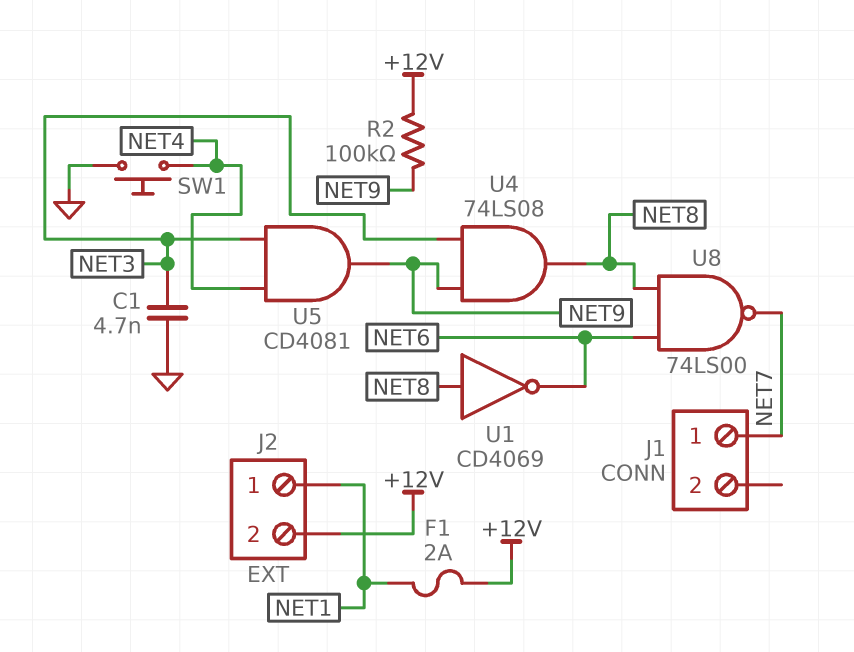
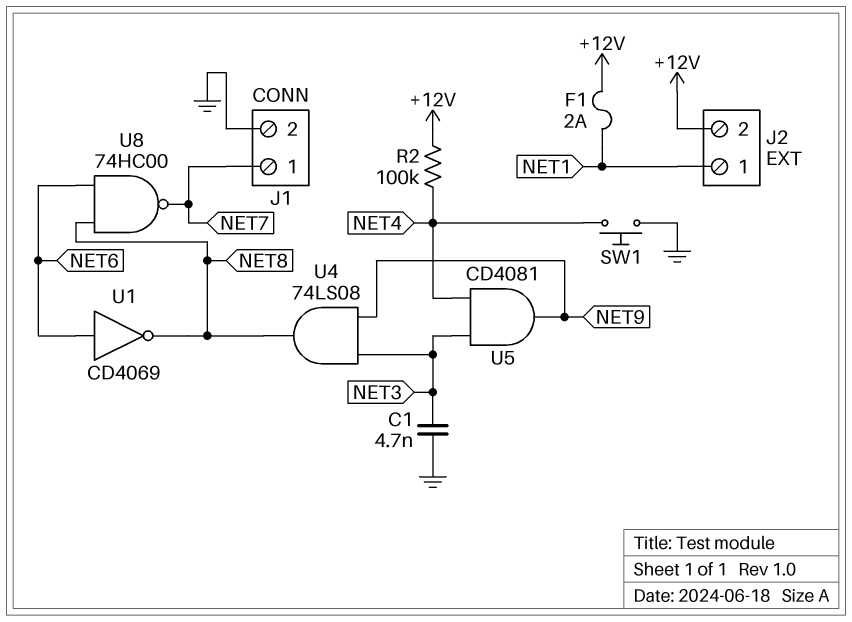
J1 pin 2: none -> GND
R2: 100k (+12V, NET9) -> 100k (+12V, NET4)
U1: NOT CD4069 (in NET8, out NET6) -> NOT CD4069 (in NET6, out NET8)
U8: NAND 74LS00 (in NET6, in NET8, out NET7) -> NAND 74HC00 (in NET6, in NET8, out NET7)

